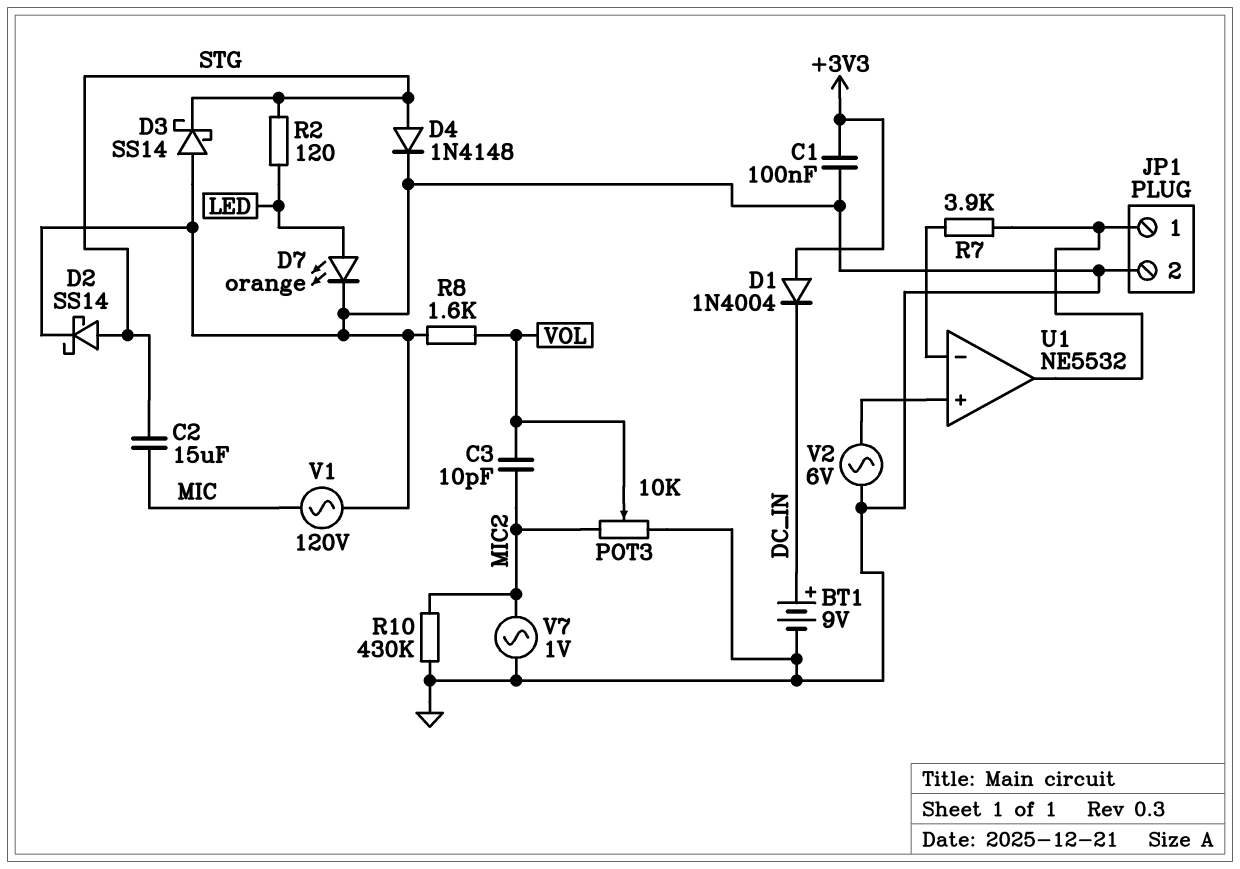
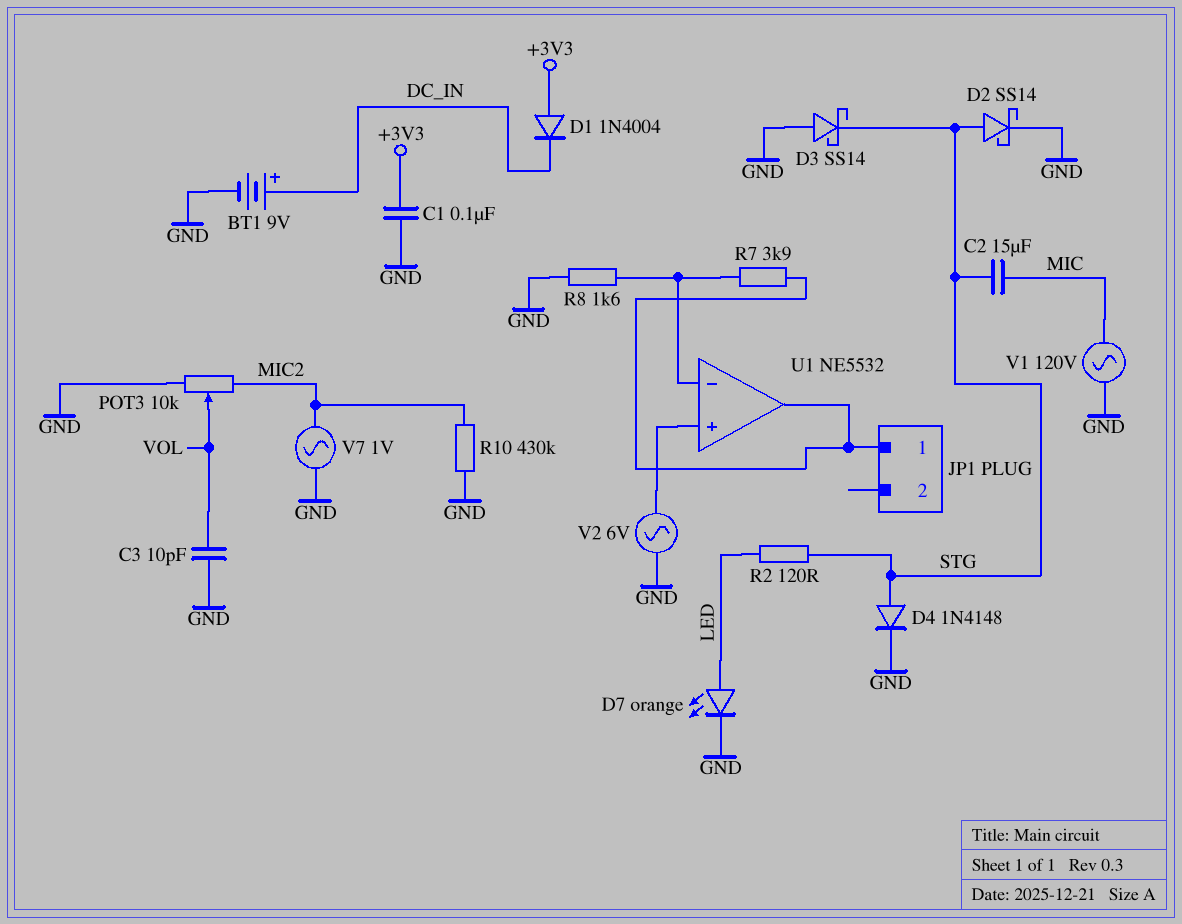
C3: 10pF (MIC2, VOL) -> 10pF (GND, VOL)
JP1 pin 2: GND -> none
R8: 1.6k (GND, VOL) -> 1.6k (GND, U1/in-)

